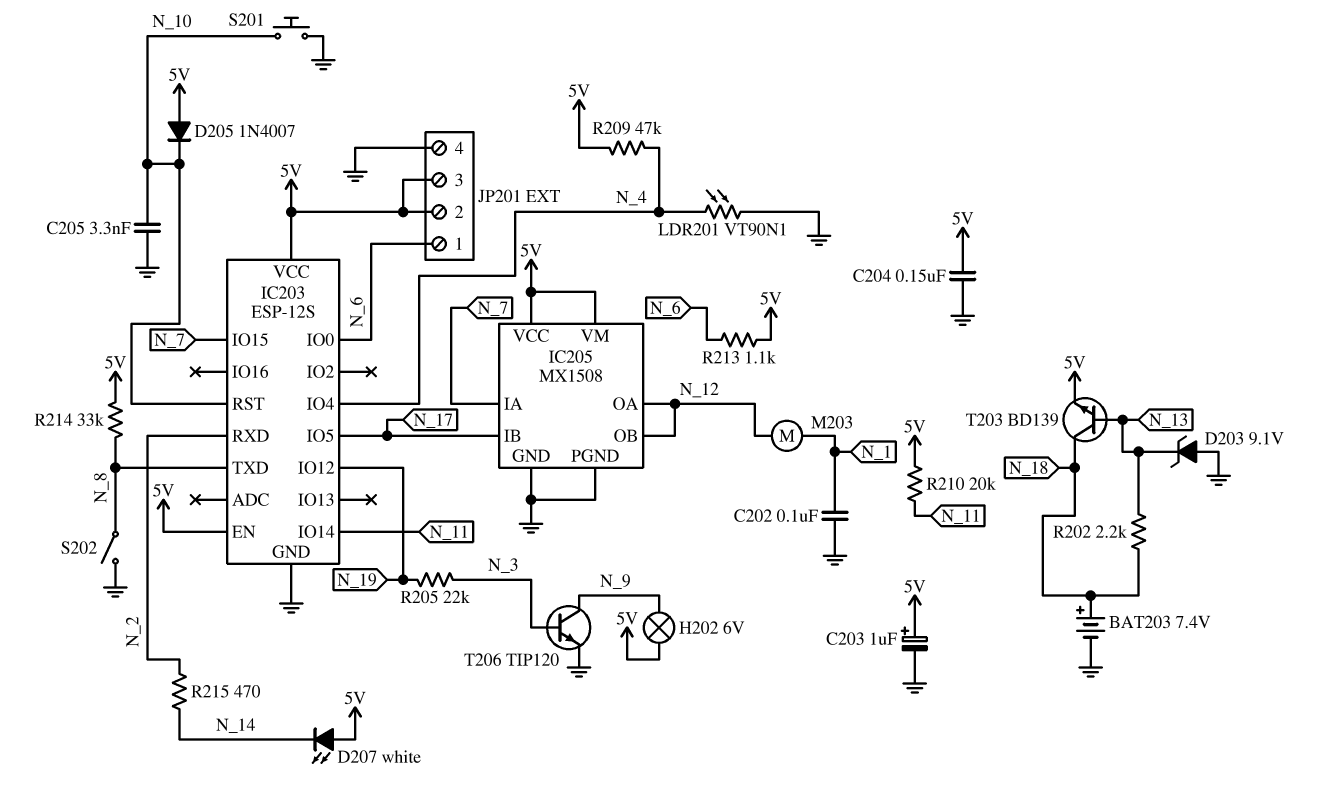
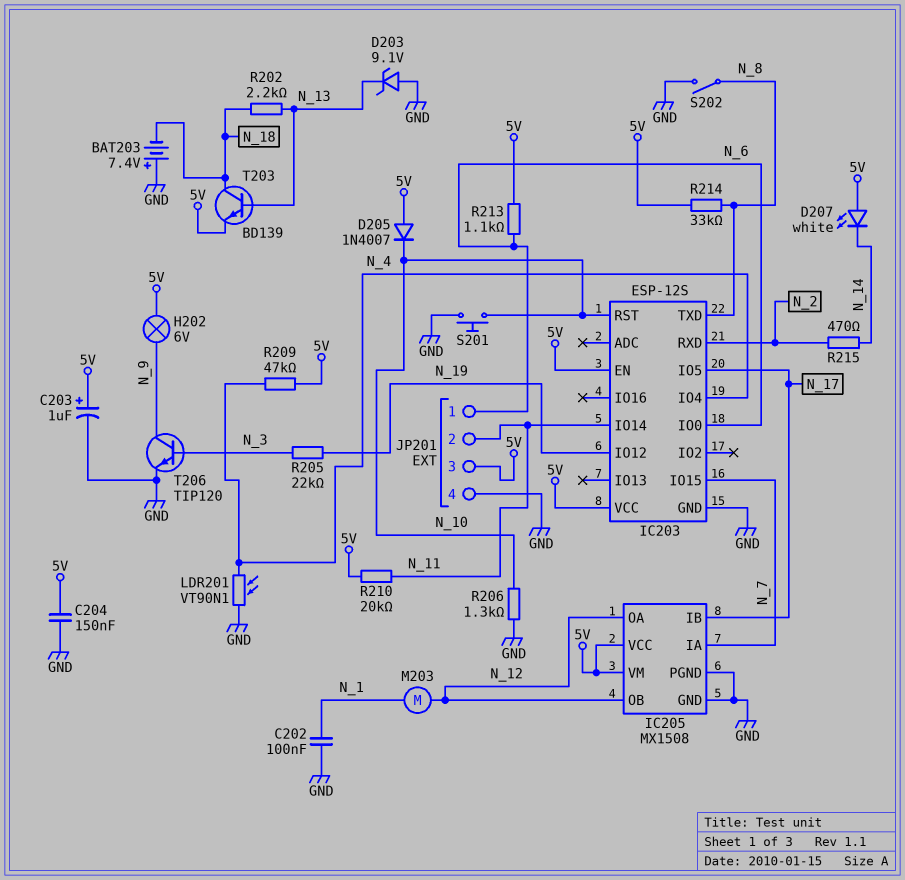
BAT203: 7.4V (plus N_18, minus GND) -> 7.4V (plus GND, minus N_18)
C205: 3.3nF (GND, N_10) -> none
JP201 pin 2: 5V -> N_11
R206: none -> 1.3k (GND, N_10)

